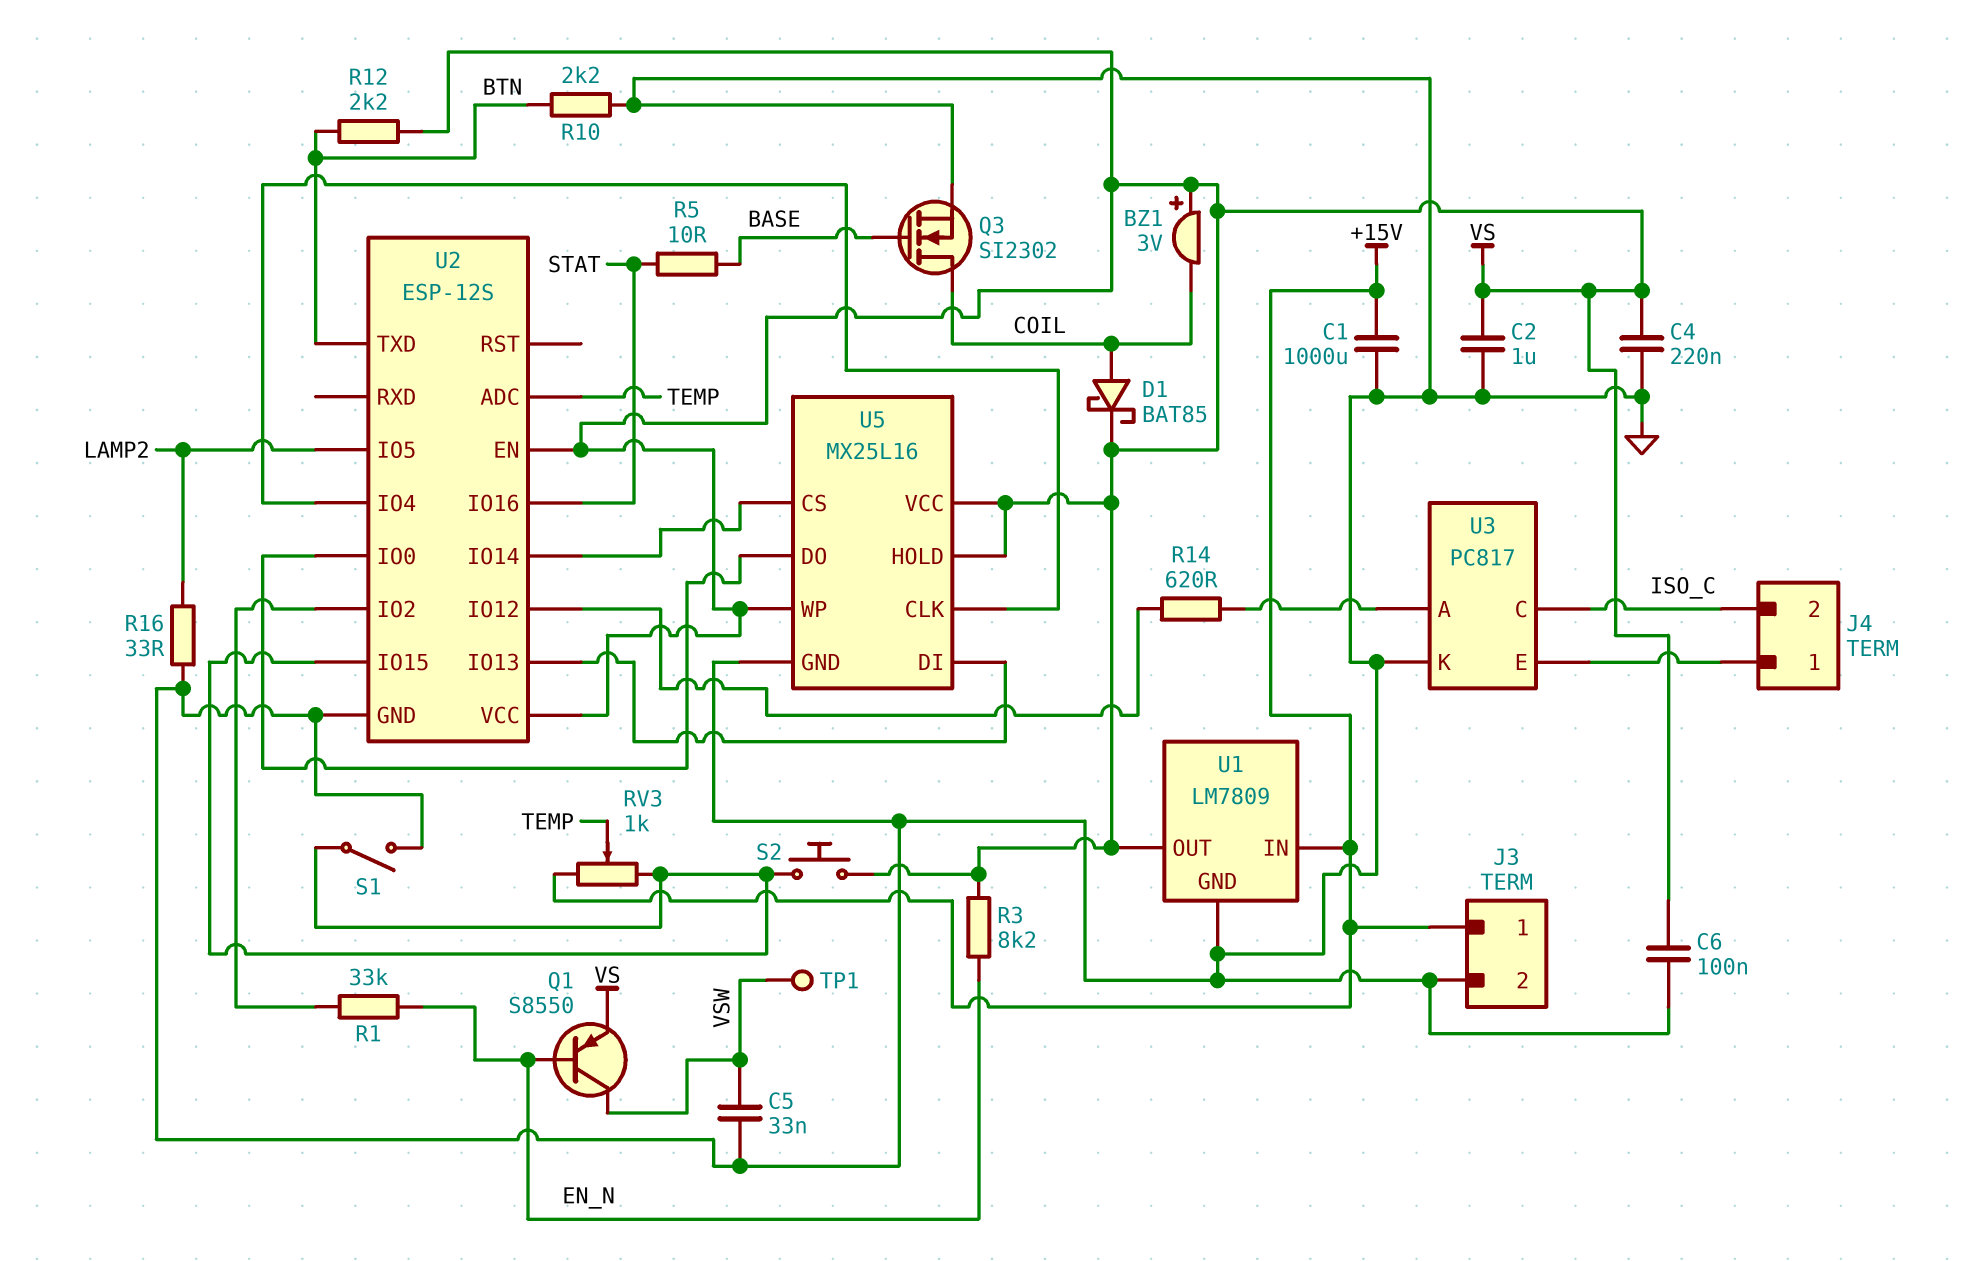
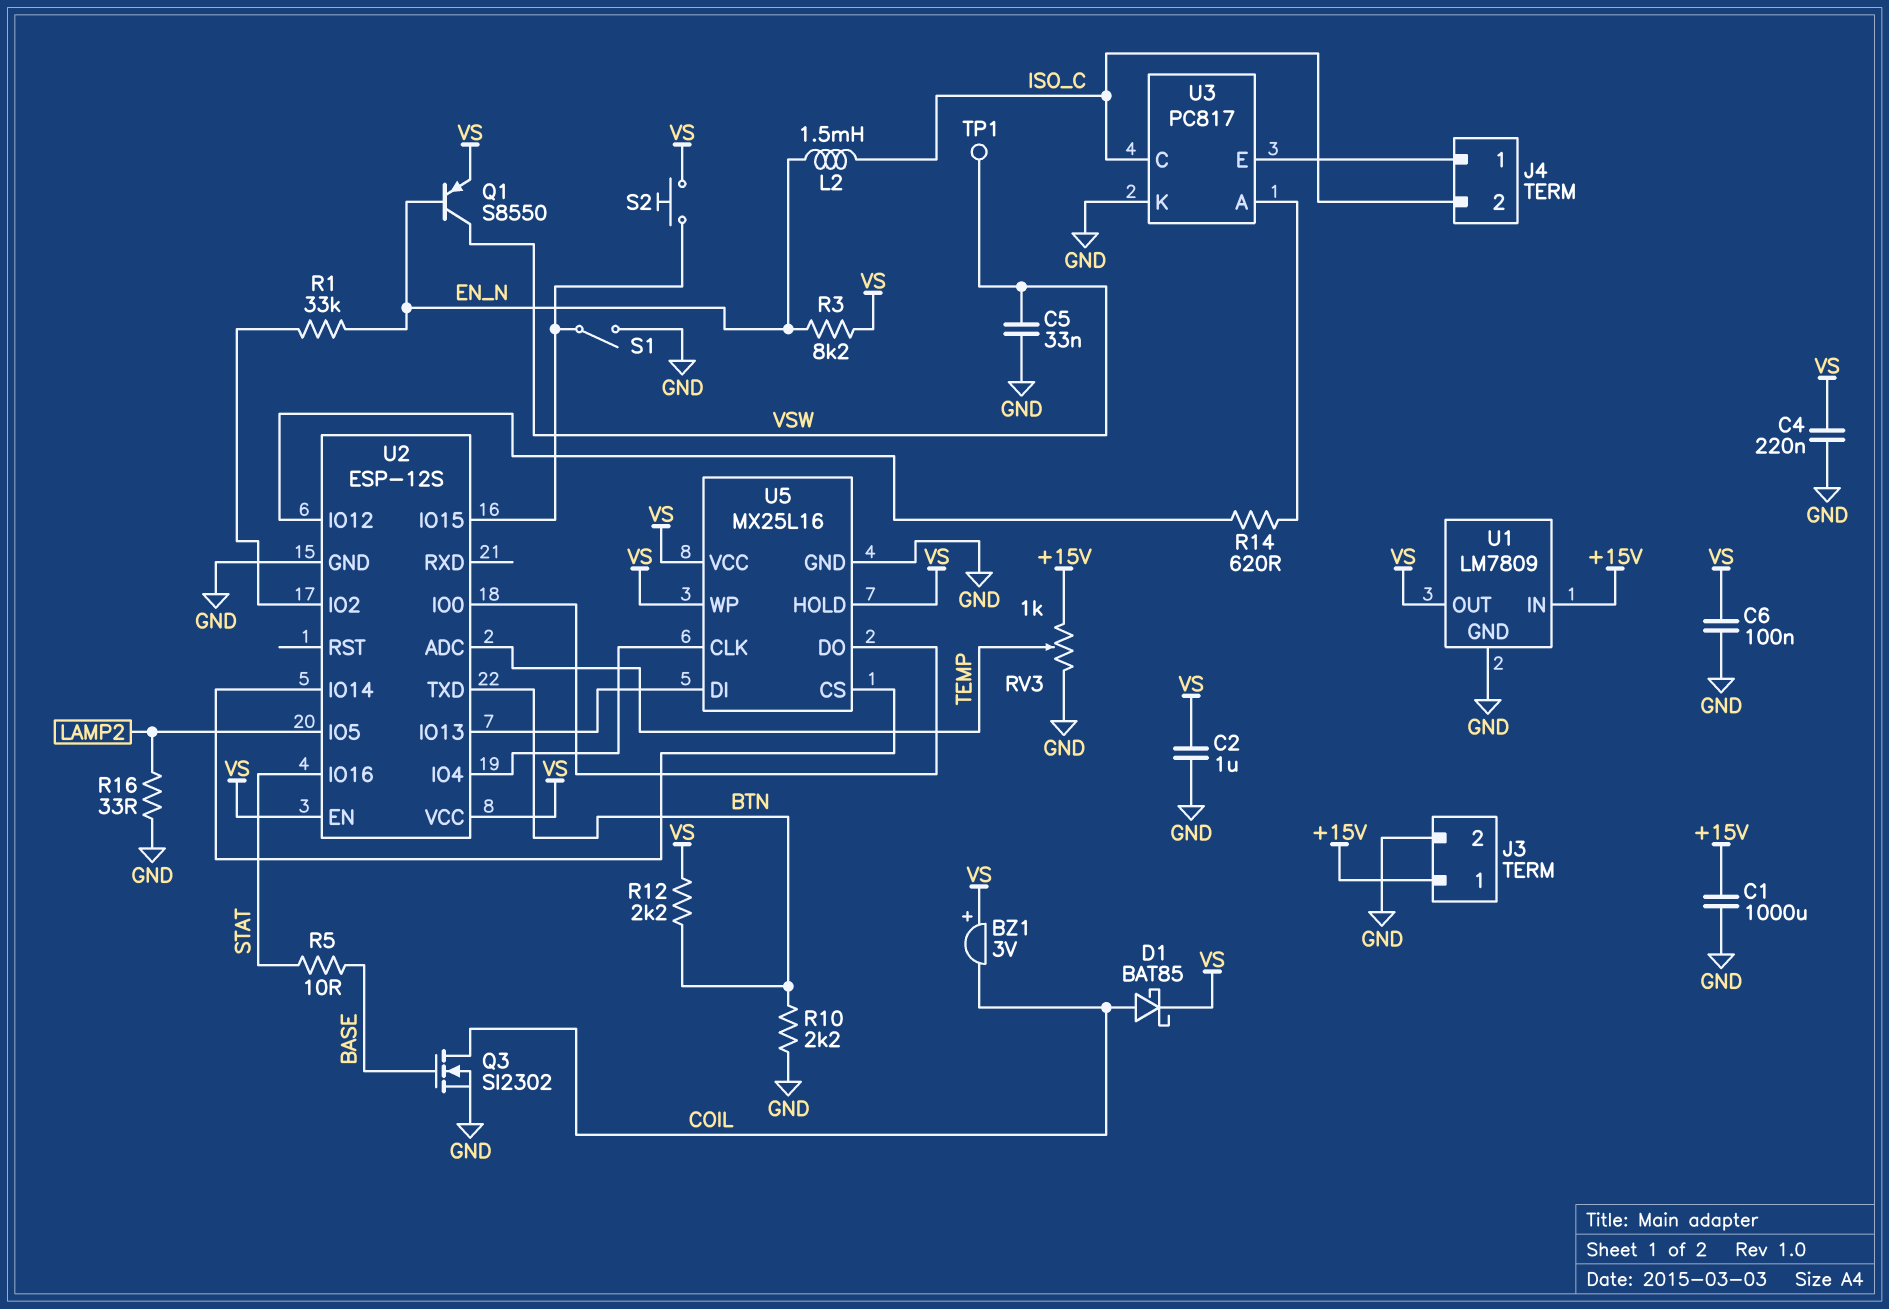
L2: none -> 1.5mH (EN_N, ISO_C)
RV3: 1k (+15V, U2/IO15, wiper TEMP) -> 1k (+15V, GND, wiper TEMP)

